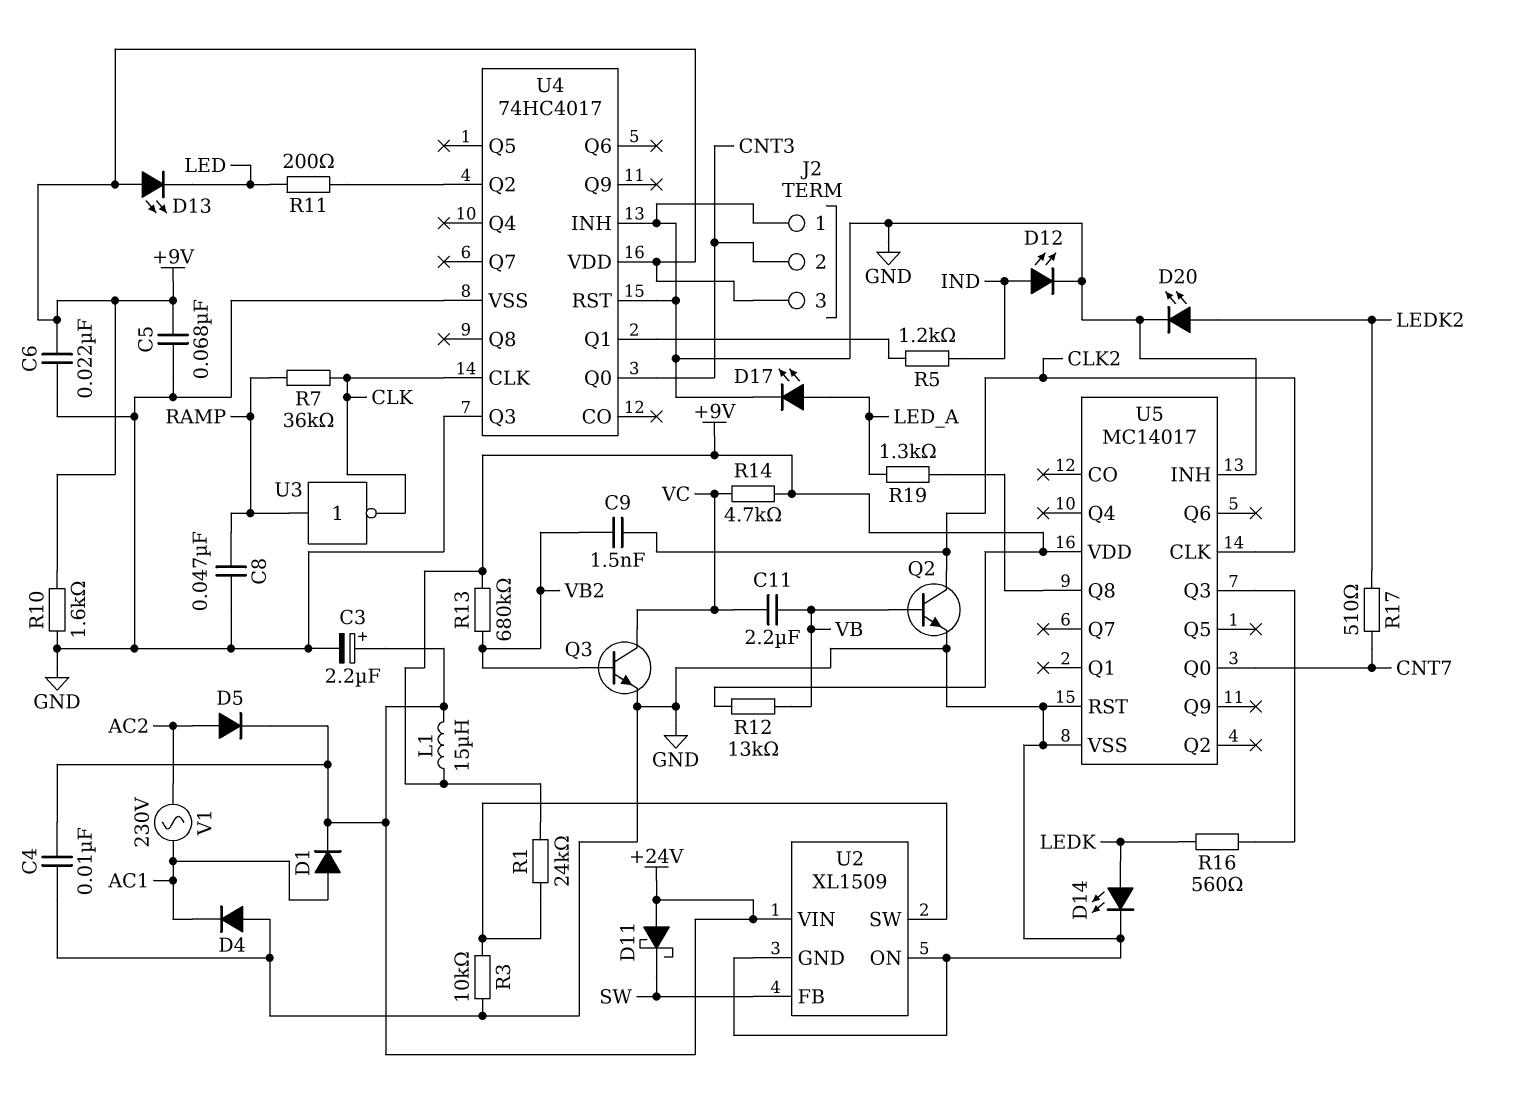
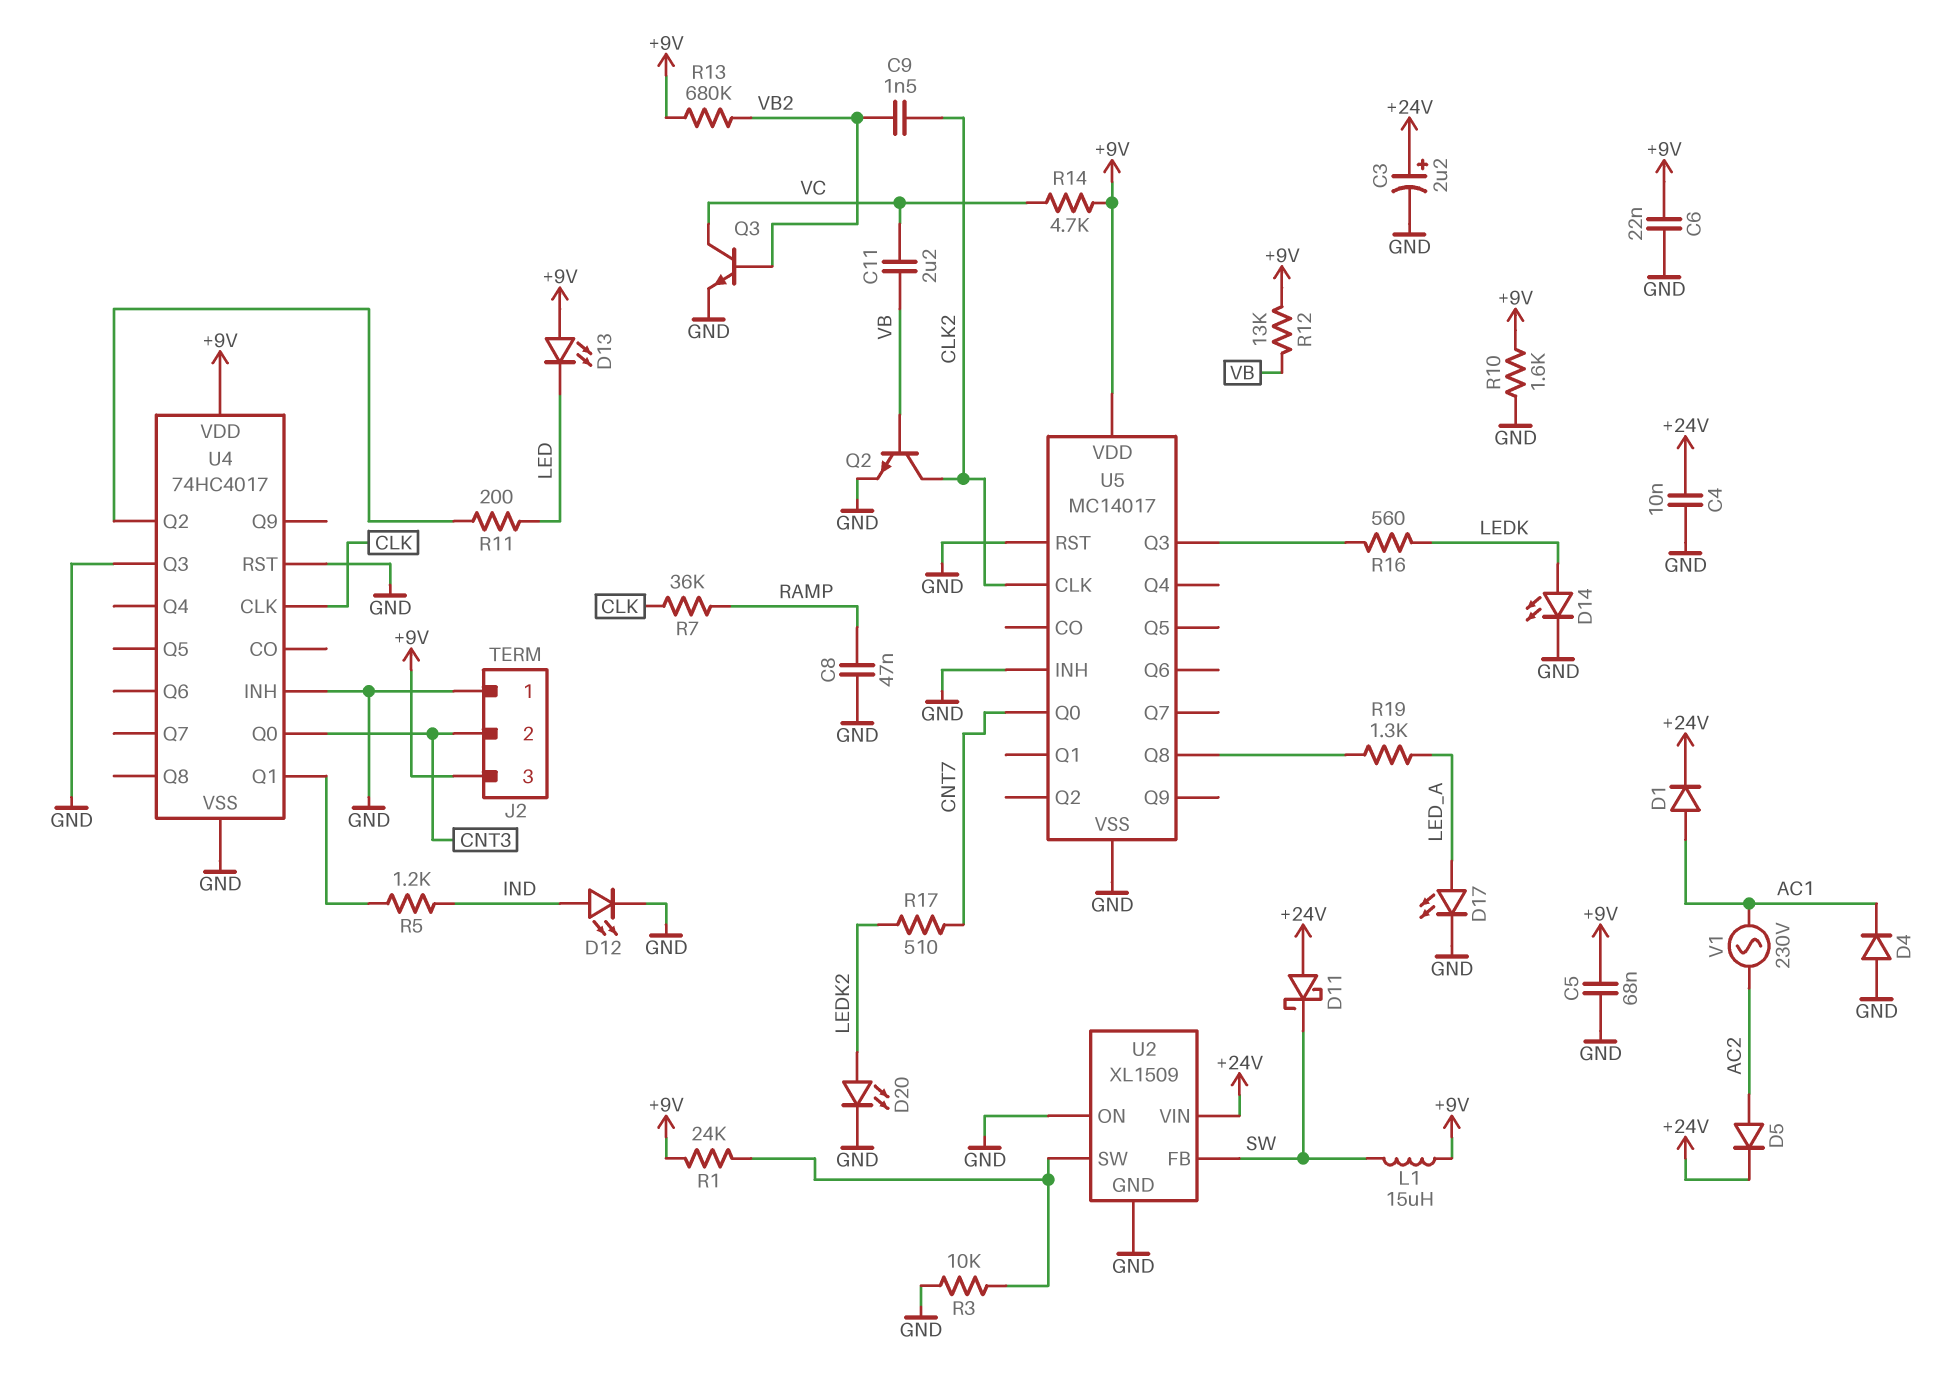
L1: 15uH (+9V, +24V) -> 15uH (+9V, SW)
U3: NOT (in RAMP, out CLK) -> none

